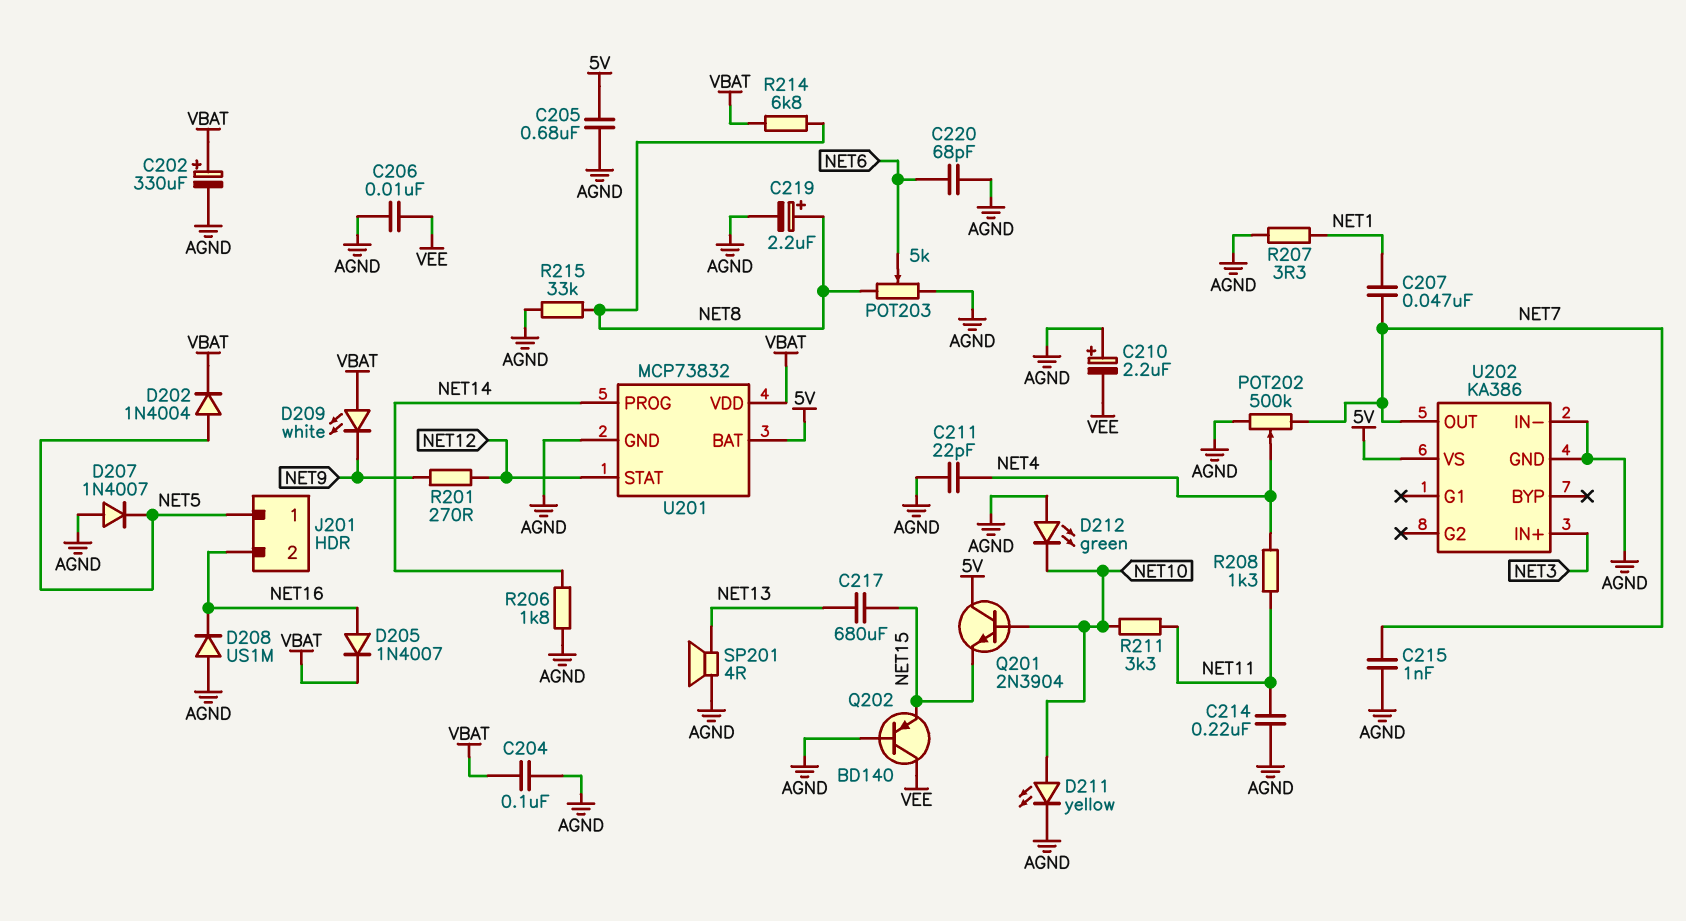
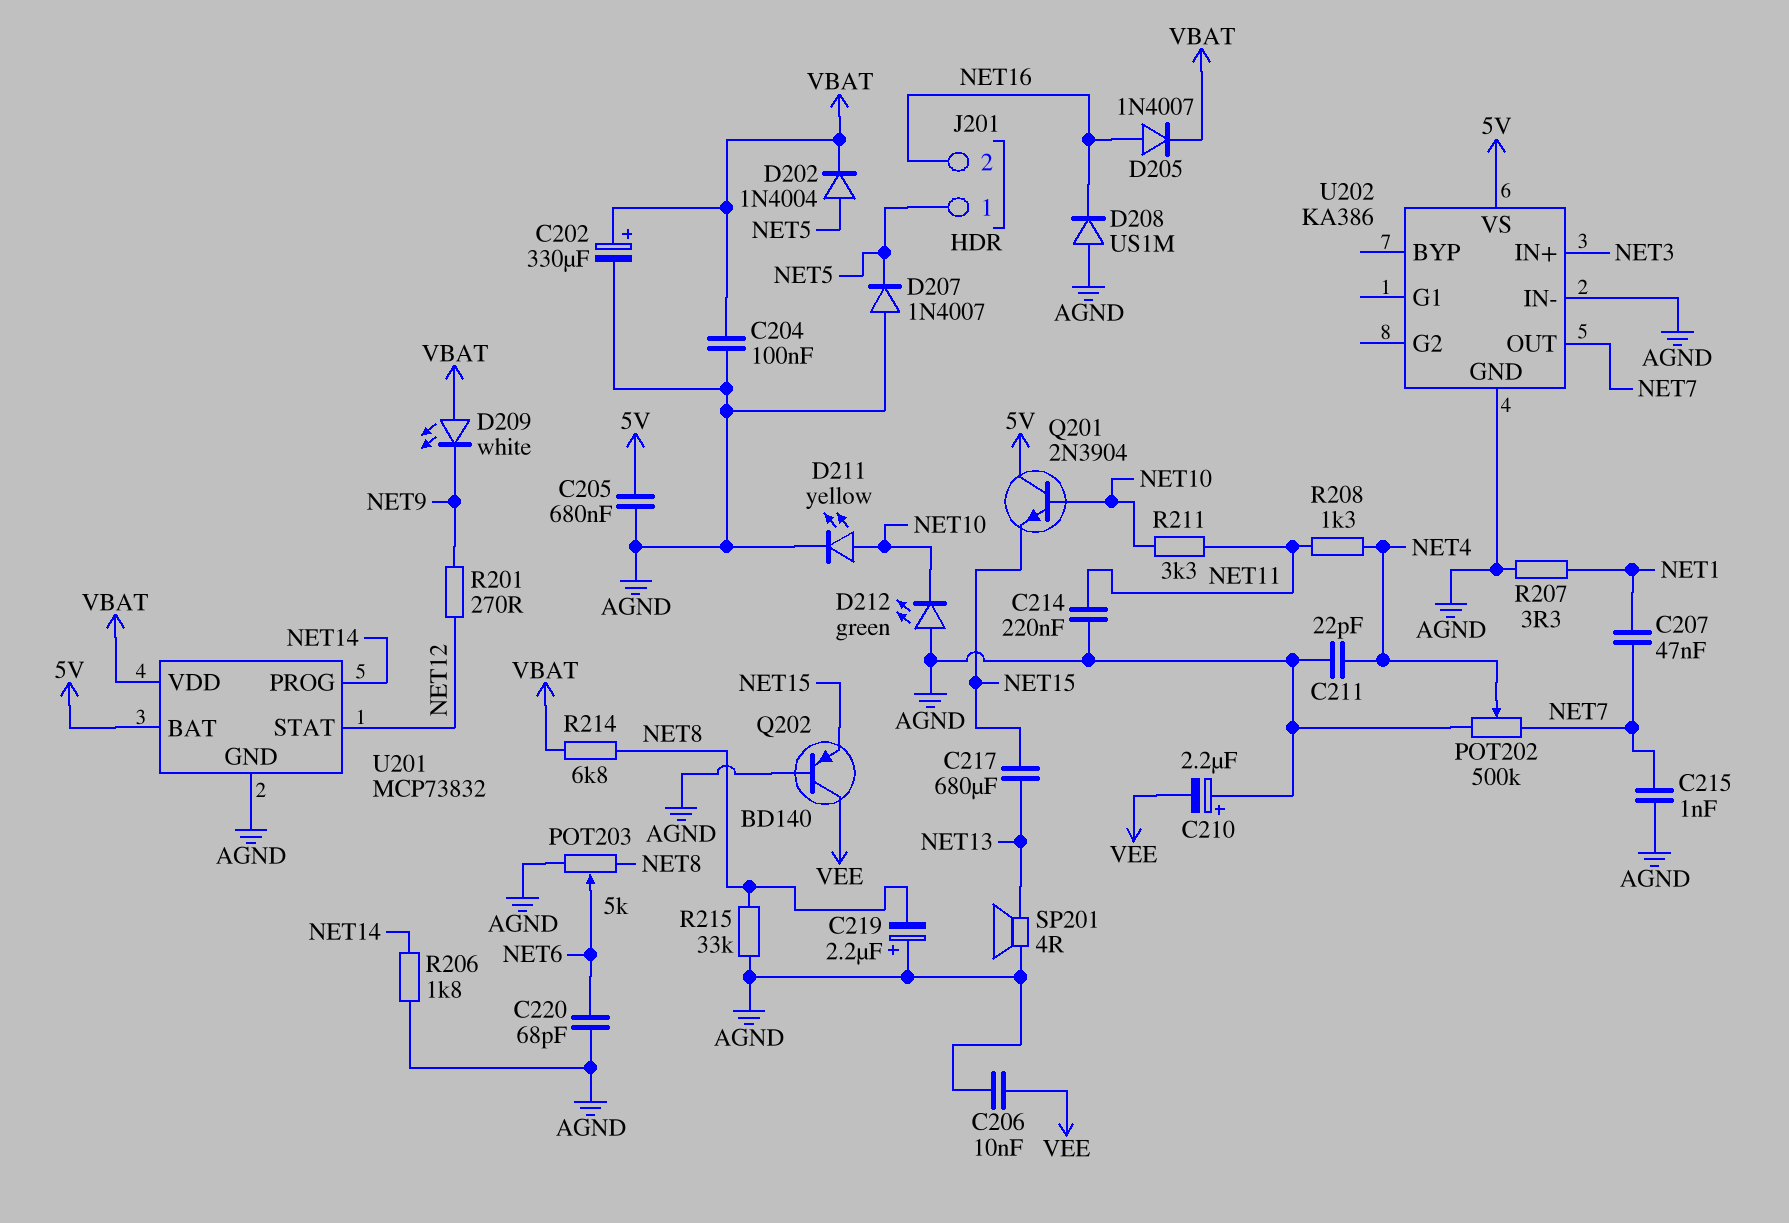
C219: 2.2uF (plus NET8, minus AGND) -> 2.2uF (plus AGND, minus NET8)

